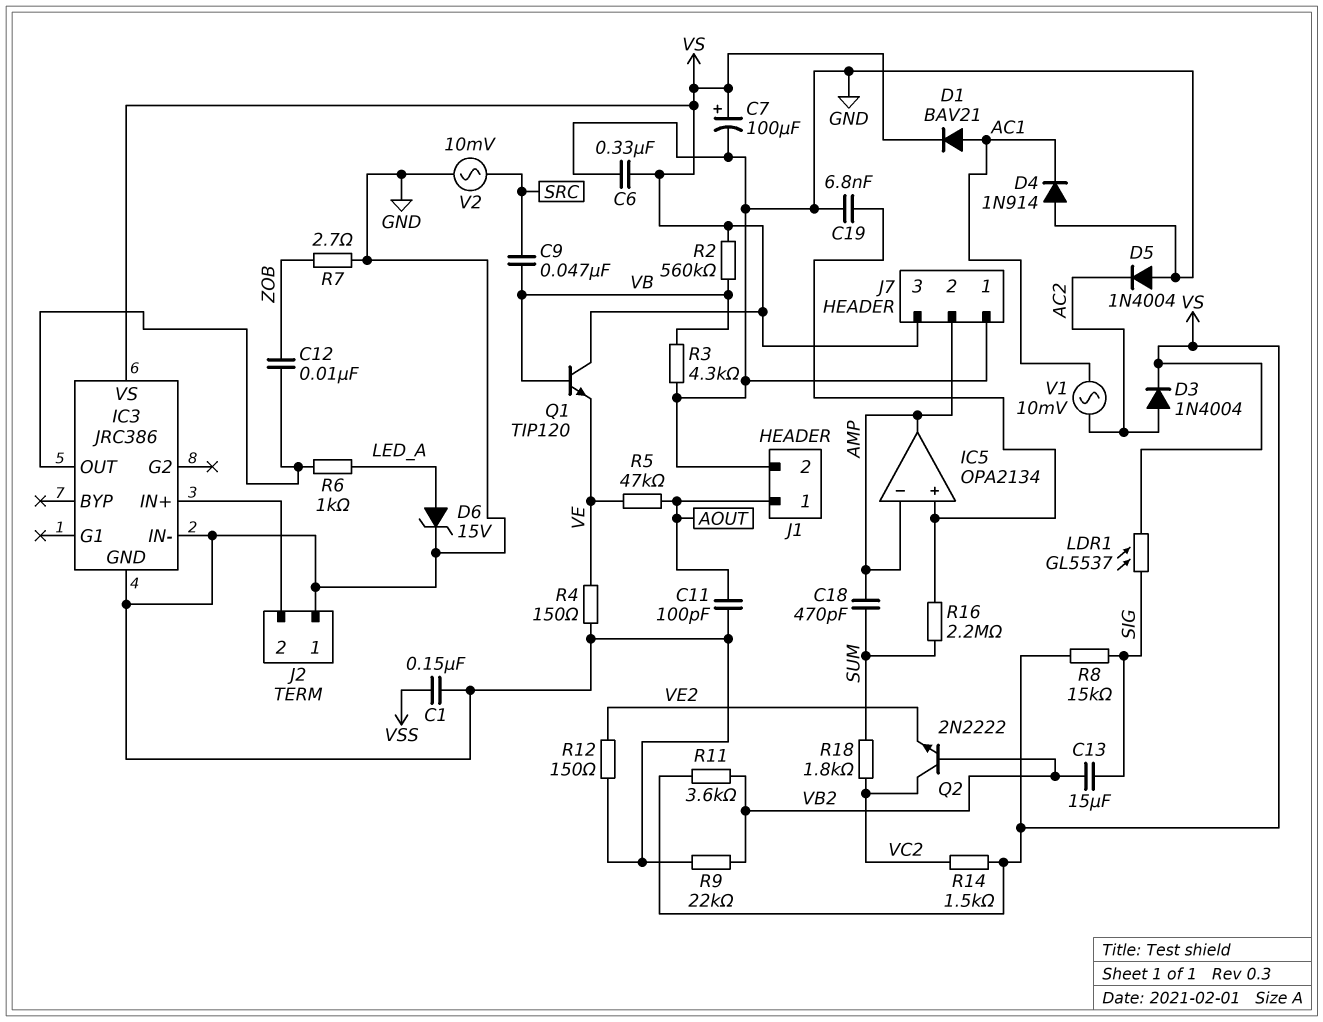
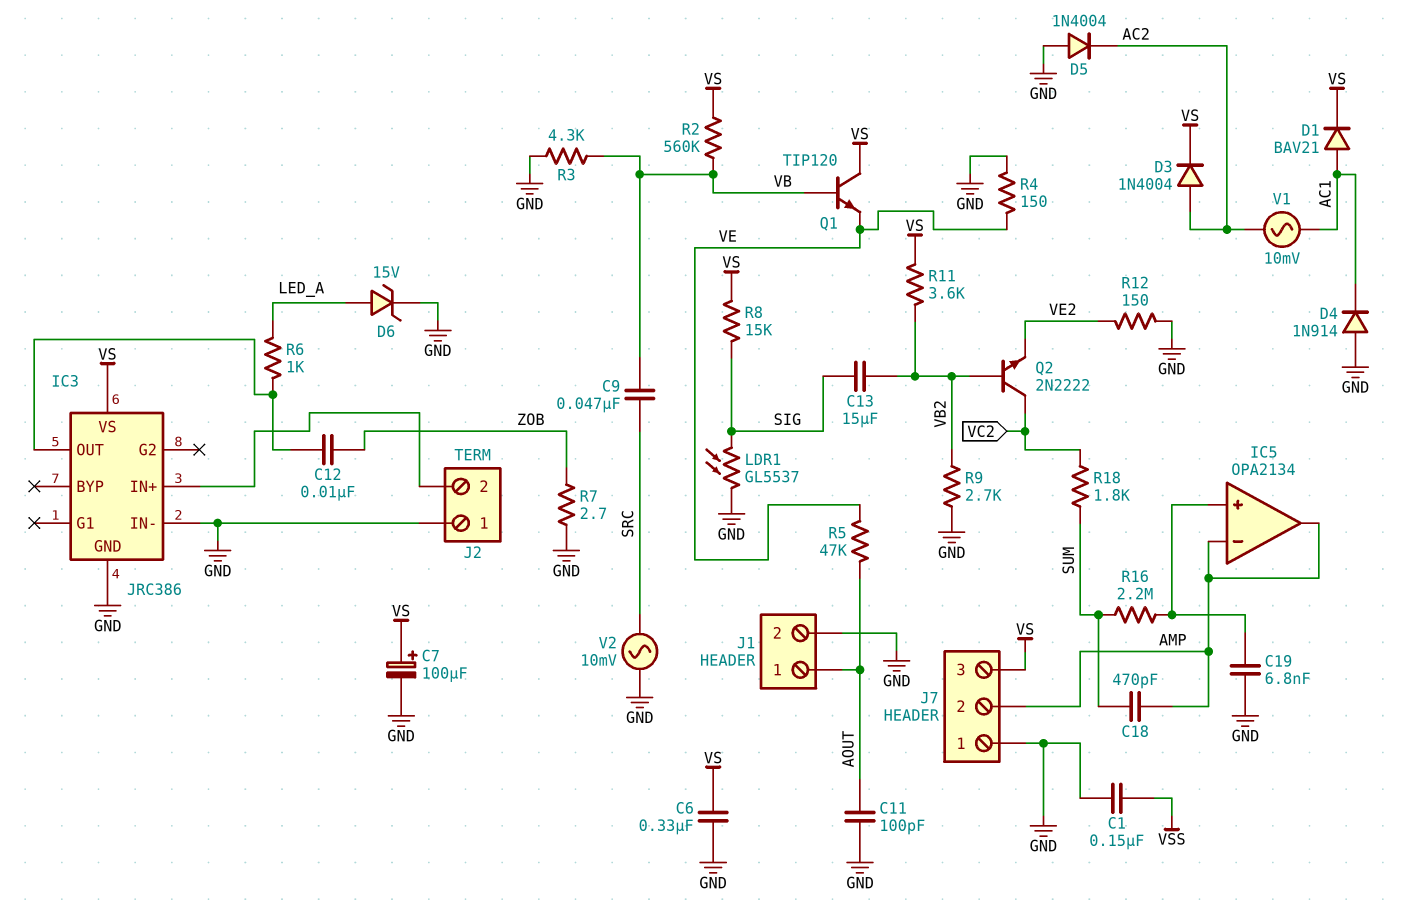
LDR1: GL5537 (SIG, VS) -> GL5537 (GND, SIG)
R9: 22k (GND, VB2) -> 2.7k (GND, VB2)
R14: 1.5k (VC2, VS) -> none

